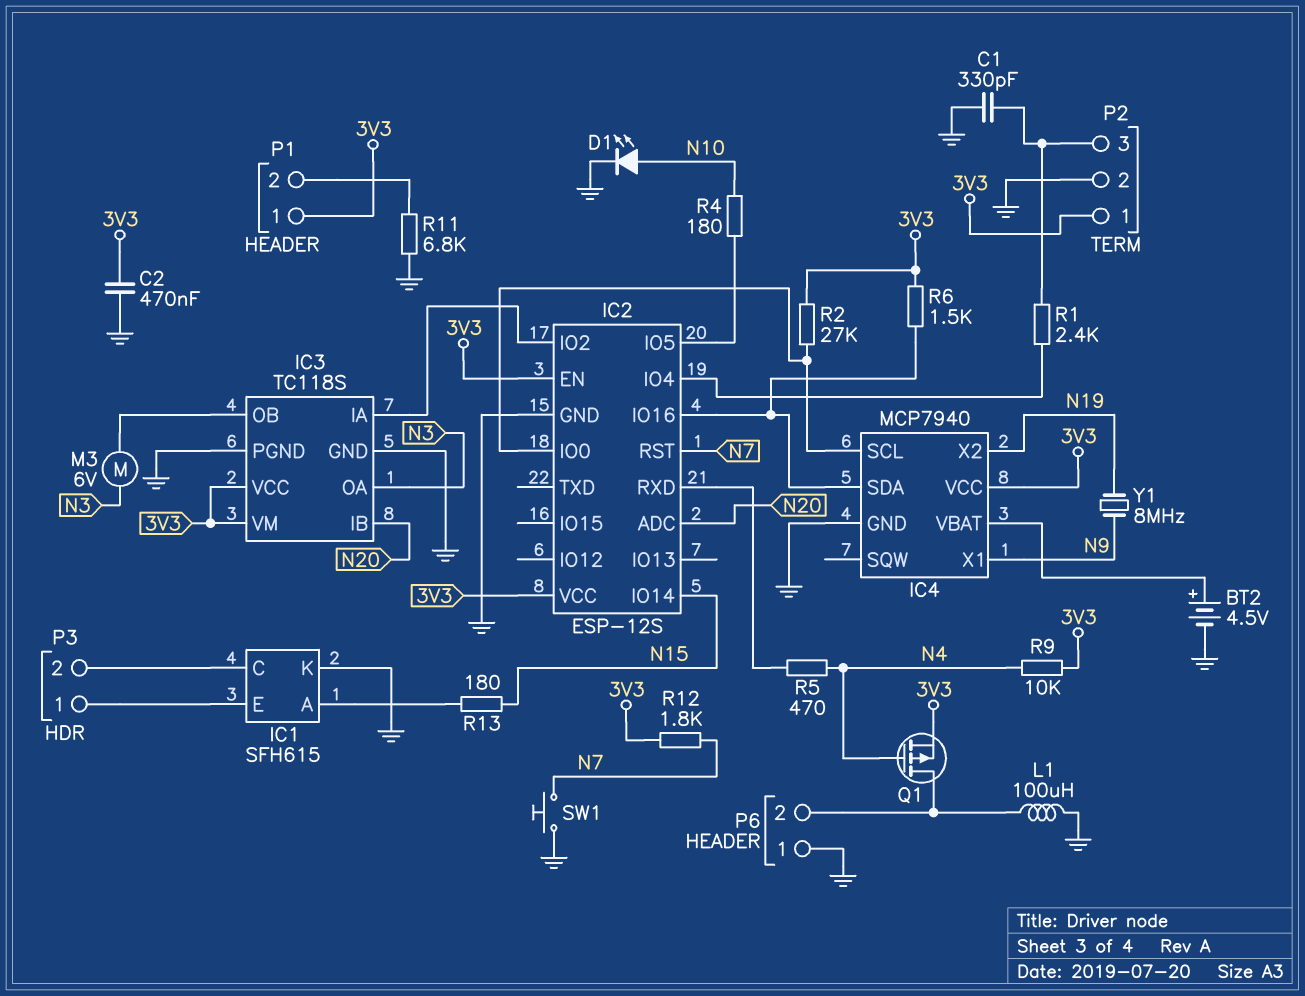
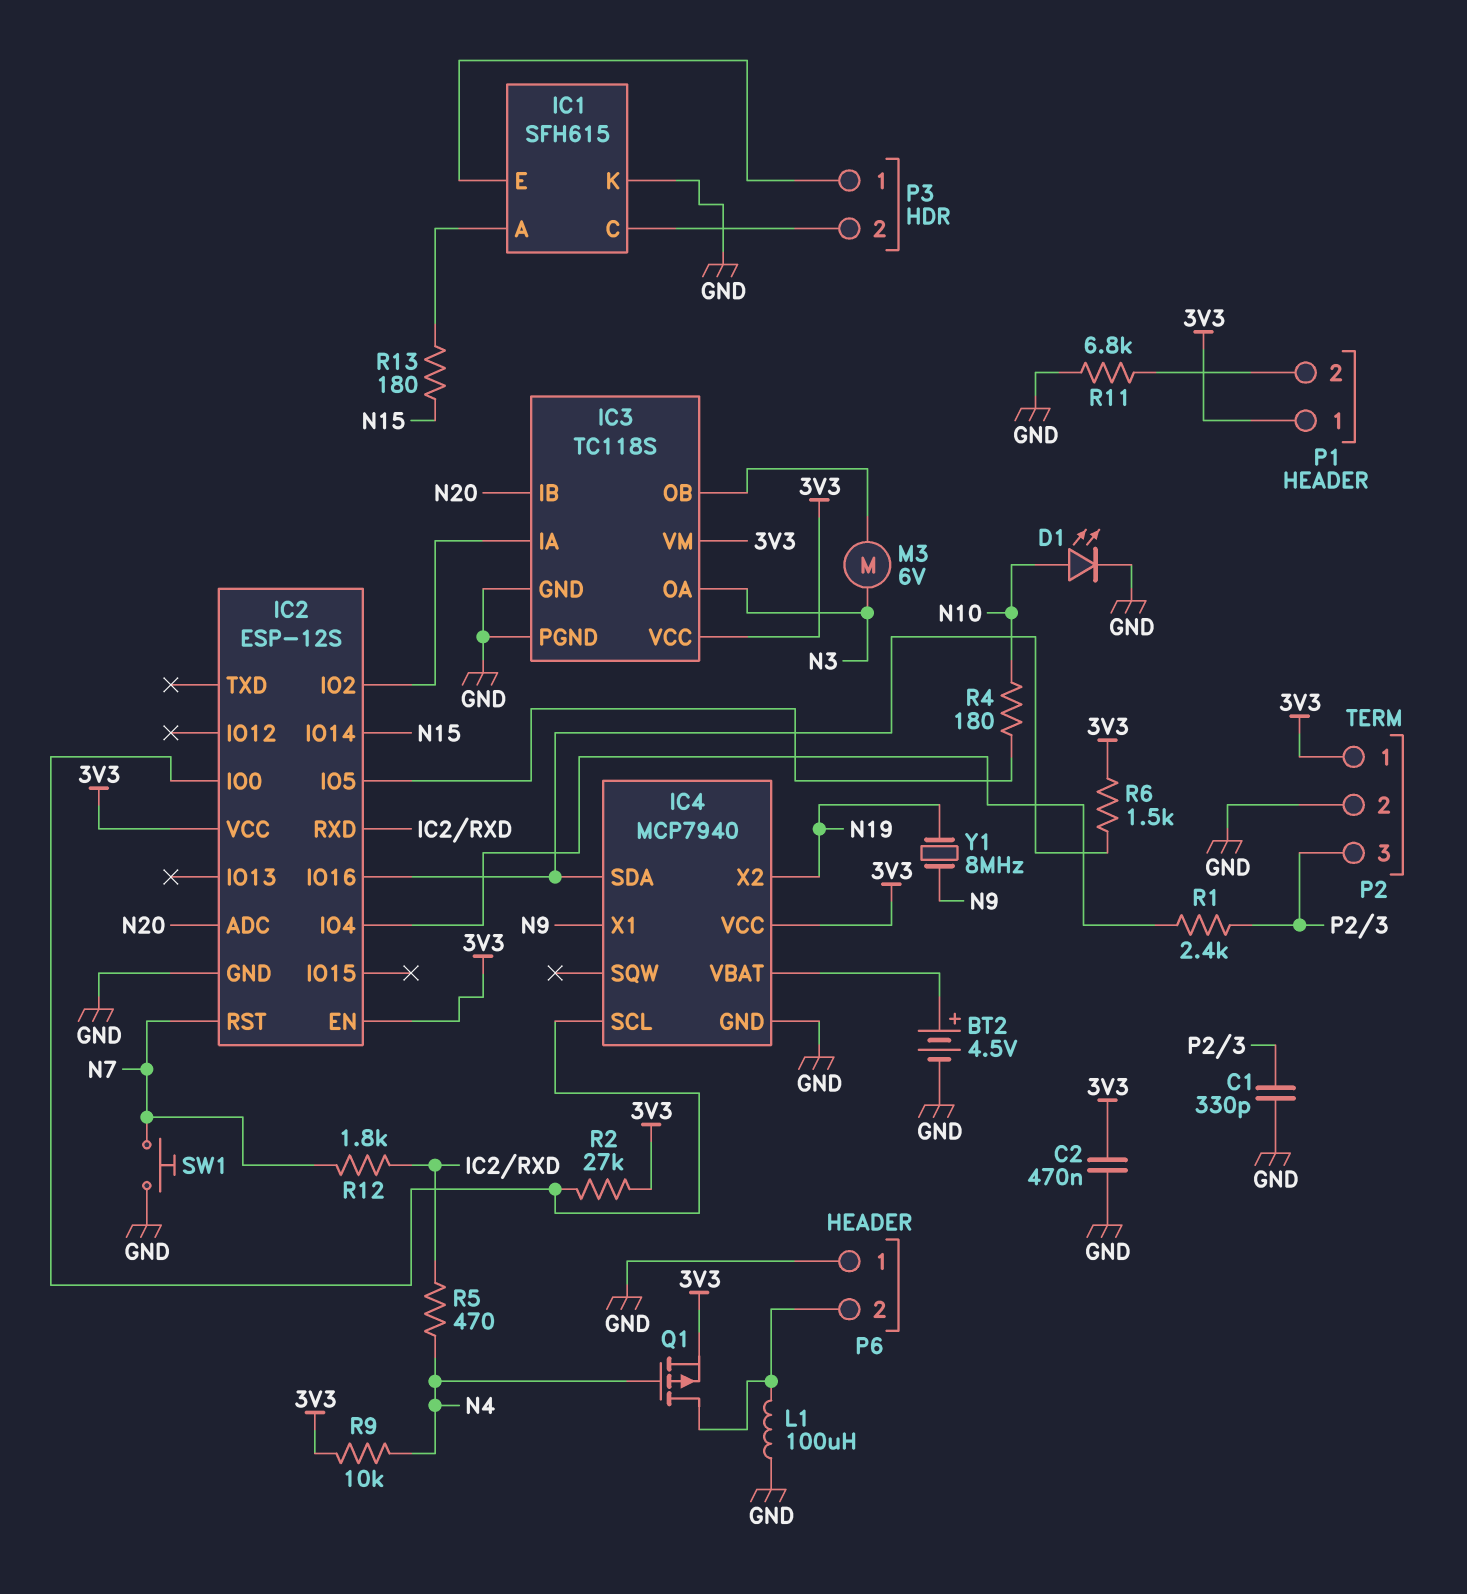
R12: 1.8k (3V3, N7) -> 1.8k (IC2/RXD, N7)

